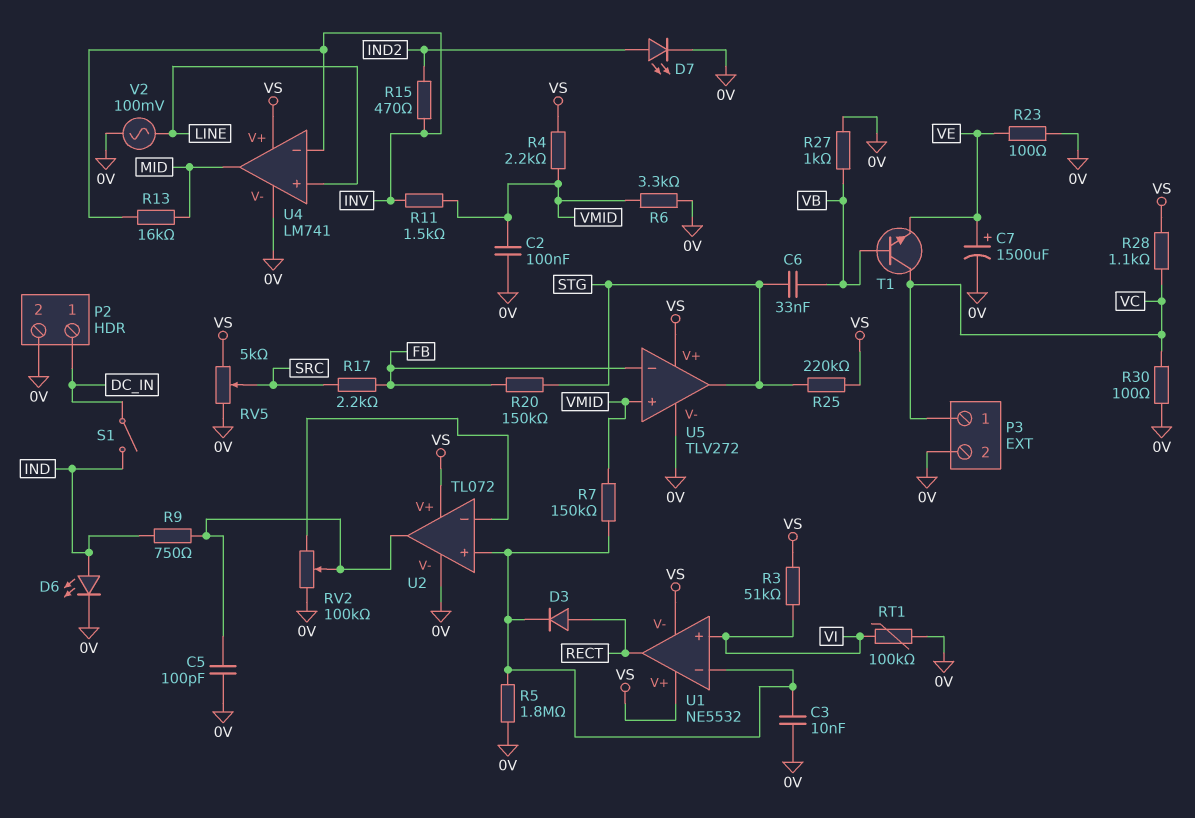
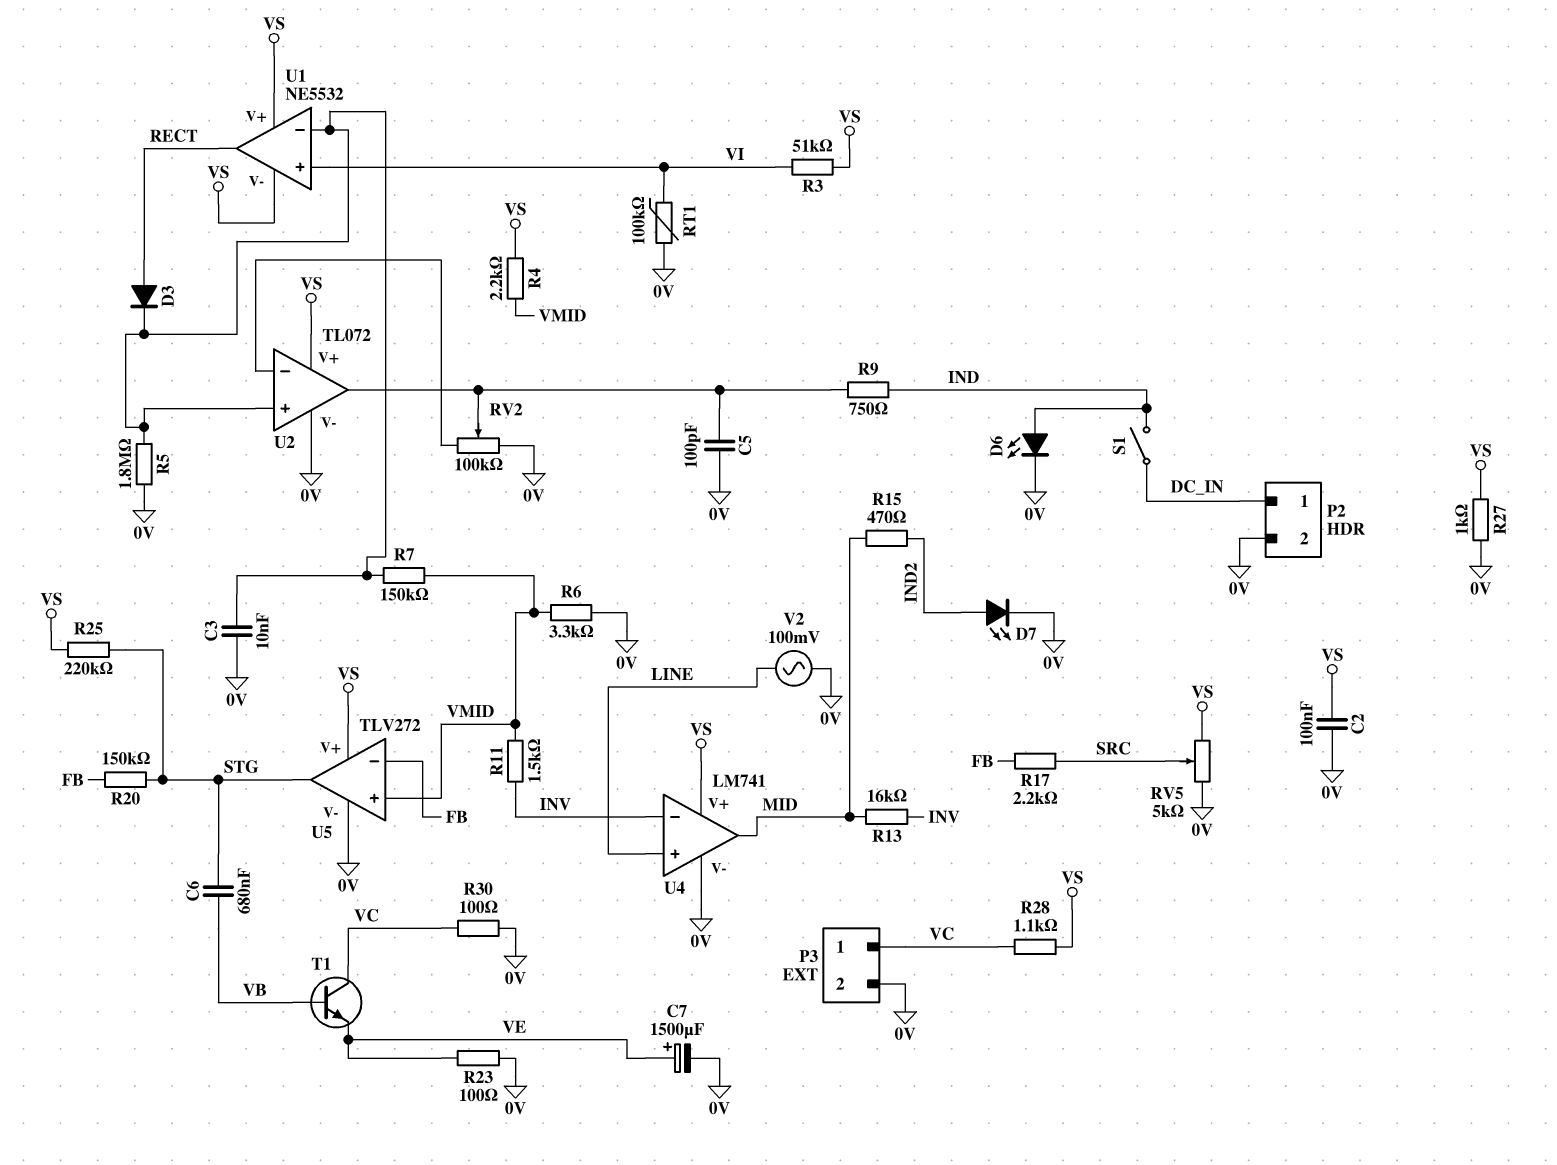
C2: 100nF (0V, VMID) -> 100nF (0V, VS)
C6: 33nF (STG, VB) -> 680nF (STG, VB)
R15: 470 (IND2, INV) -> 470 (IND2, MID)
R27: 1k (0V, VB) -> 1k (0V, VS)

